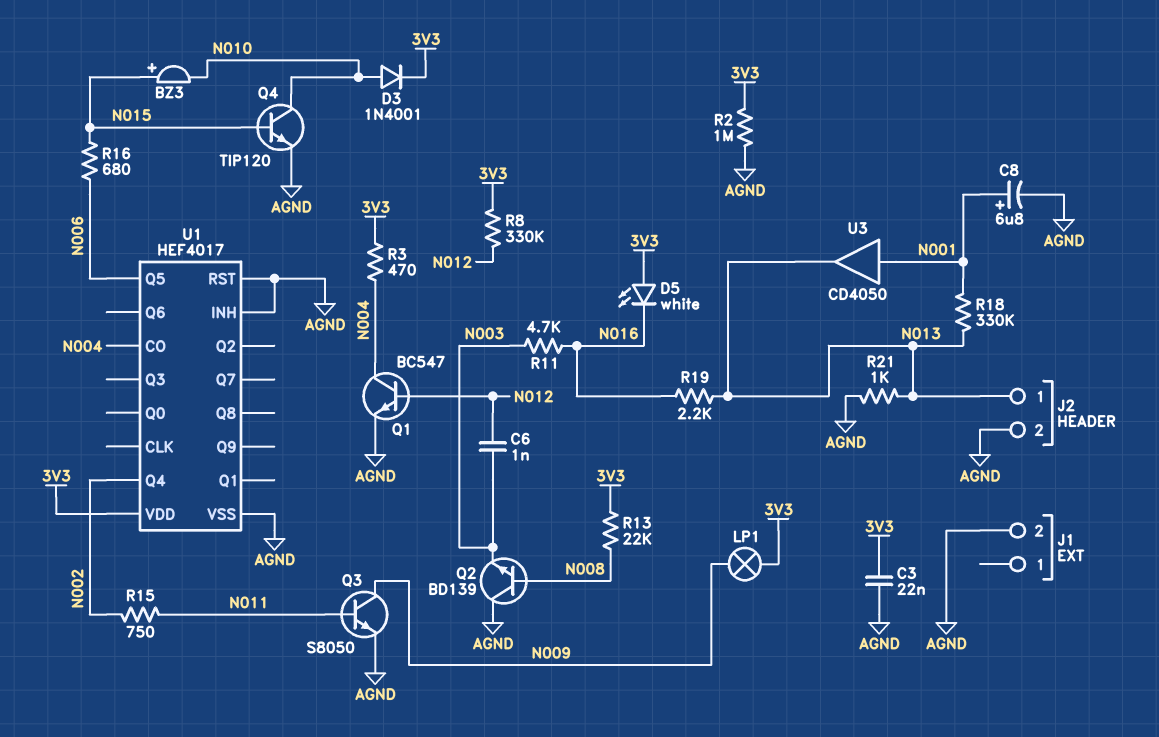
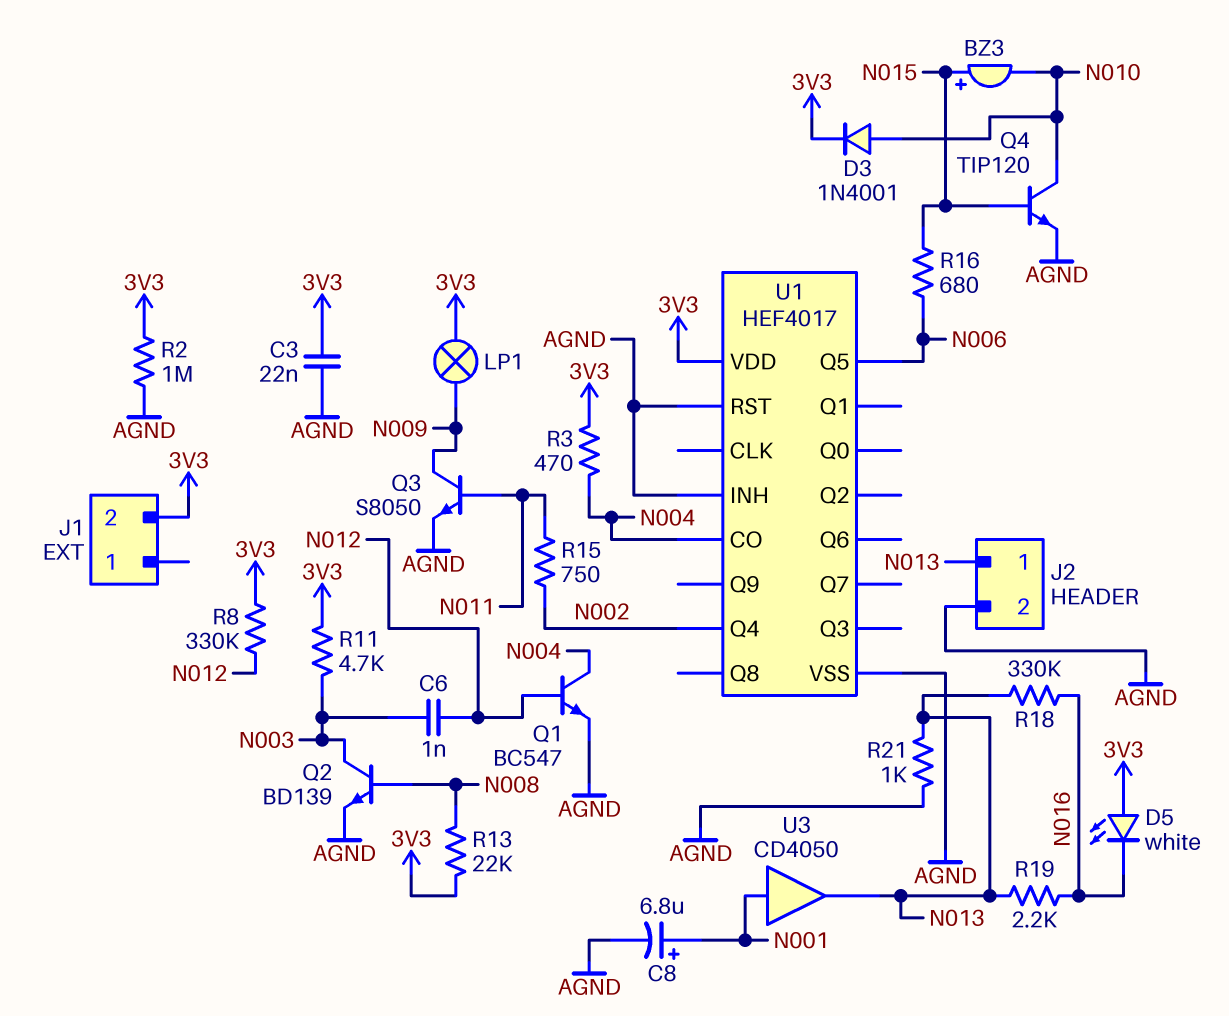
J1 pin 2: AGND -> 3V3
Q2: NPN BD139 (B N008, C AGND, E N003) -> NPN BD139 (B N008, C N003, E AGND)
R11: 4.7k (N003, N016) -> 4.7k (3V3, N003)
R18: 330k (N001, N013) -> 330k (N013, N016)

